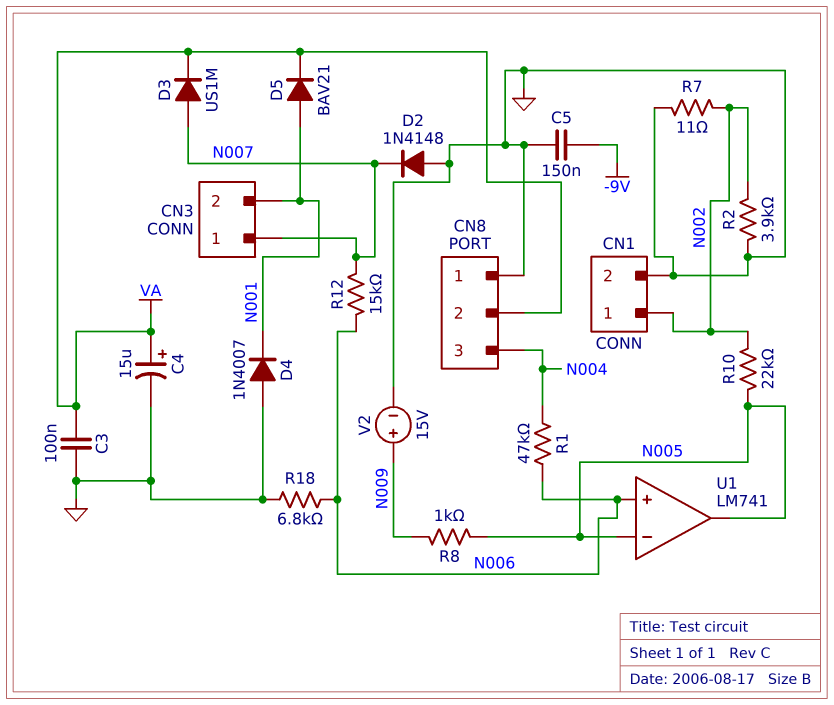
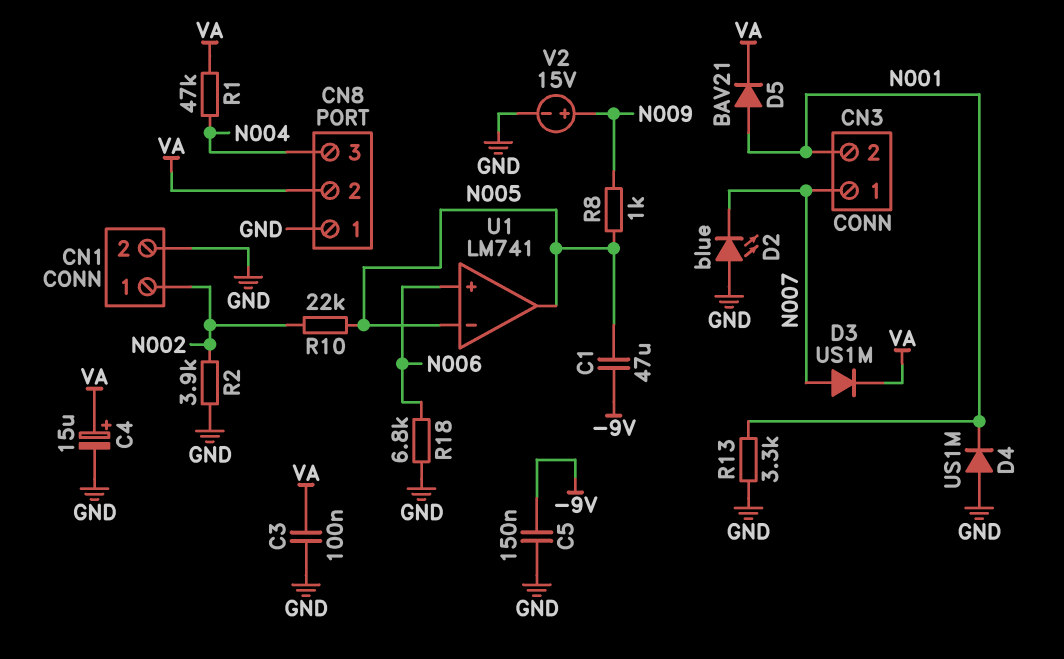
C1: none -> 47uF (-9V, N005)
D2: diode 1N4148 (A GND, K N007) -> LED blue (A GND, K N007)
D4: diode 1N4007 (A GND, K N001) -> diode US1M (A GND, K N001)
R1: 47k (N004, N006) -> 47k (N004, VA)
R7: 11 (GND, N002) -> none
R12: 15k (N006, N007) -> none
R13: none -> 3.3k (GND, N001)

